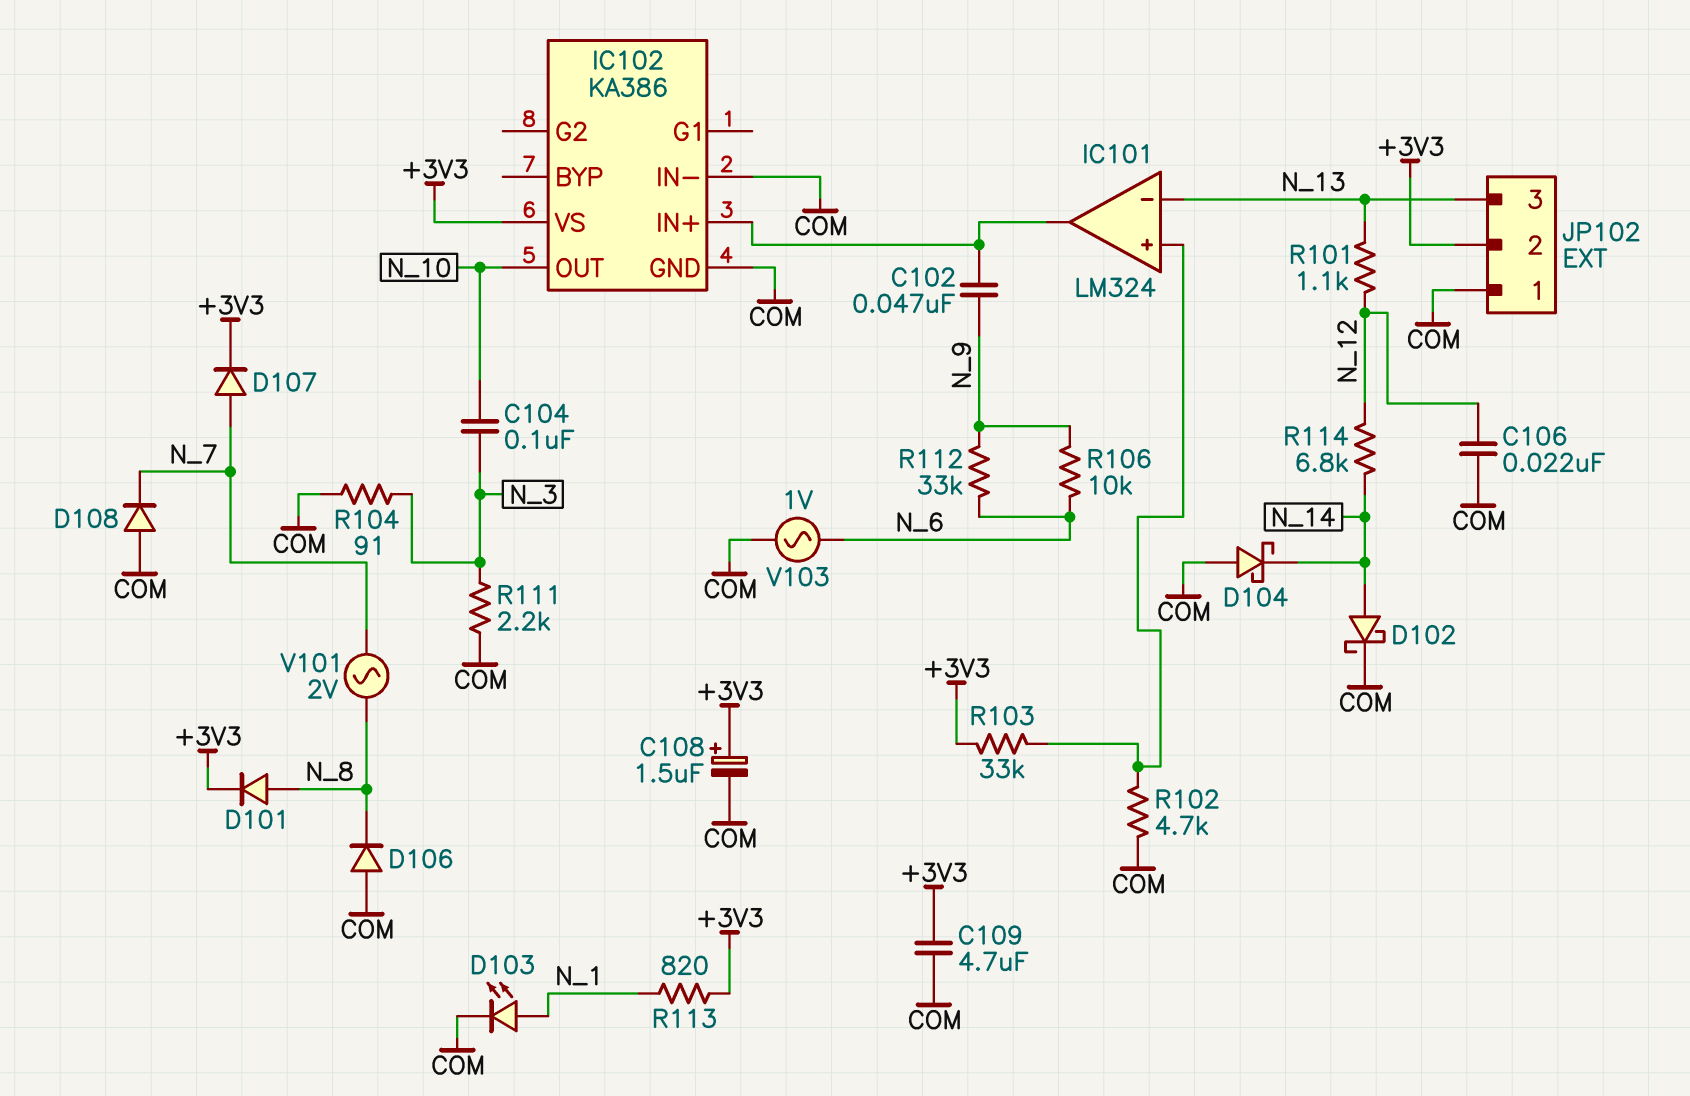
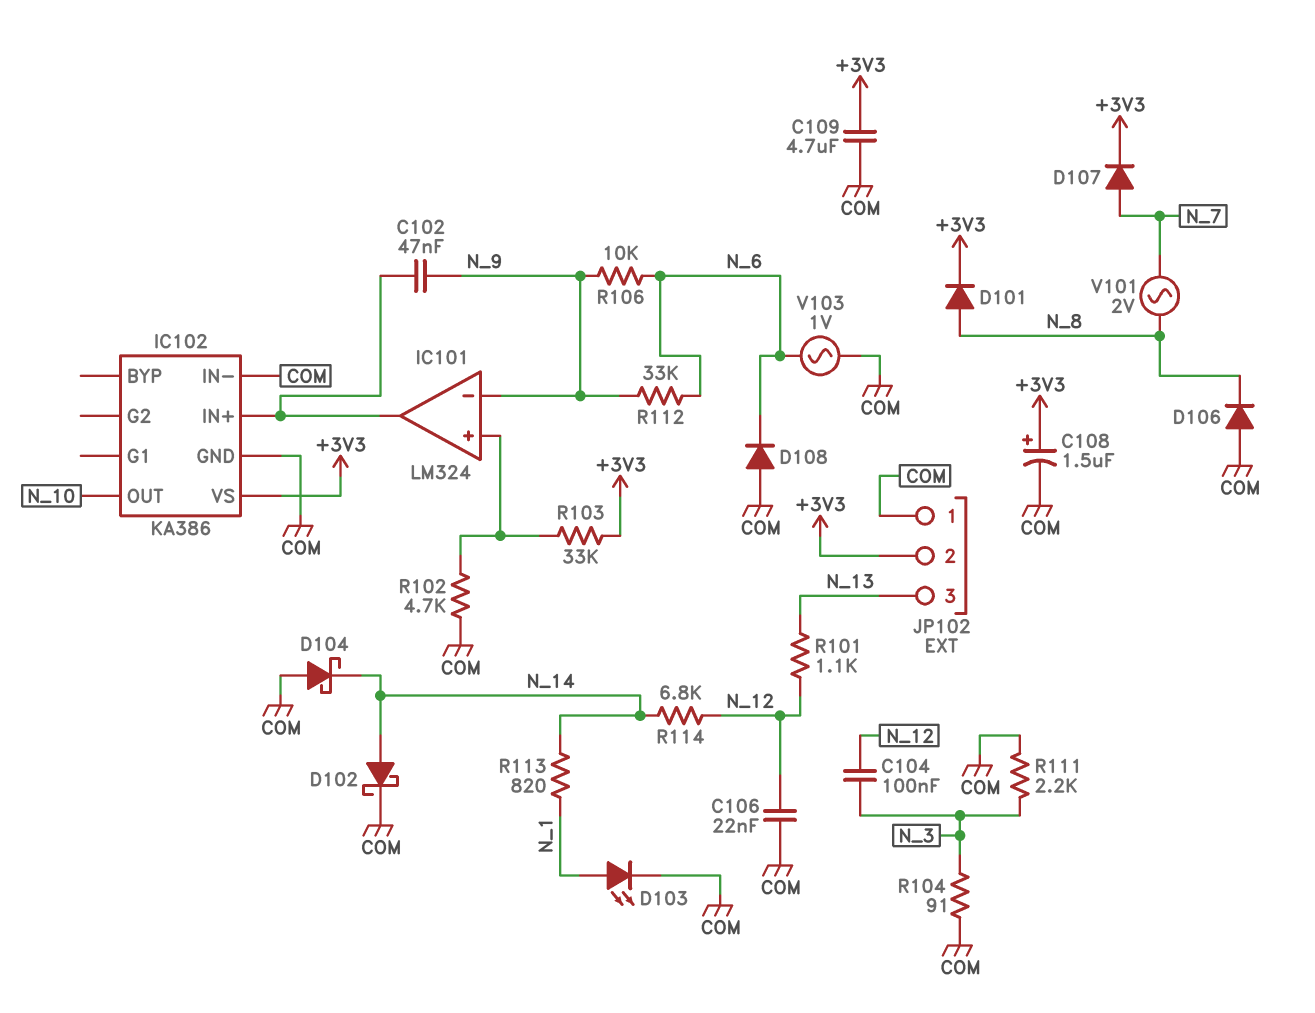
C104: 100nF (N_3, N_10) -> 100nF (N_3, N_12)
D108: diode (A COM, K N_7) -> diode (A COM, K N_6)
IC101 pin in-: N_13 -> N_9
R113: 820 (+3V3, N_1) -> 820 (N_1, N_14)

